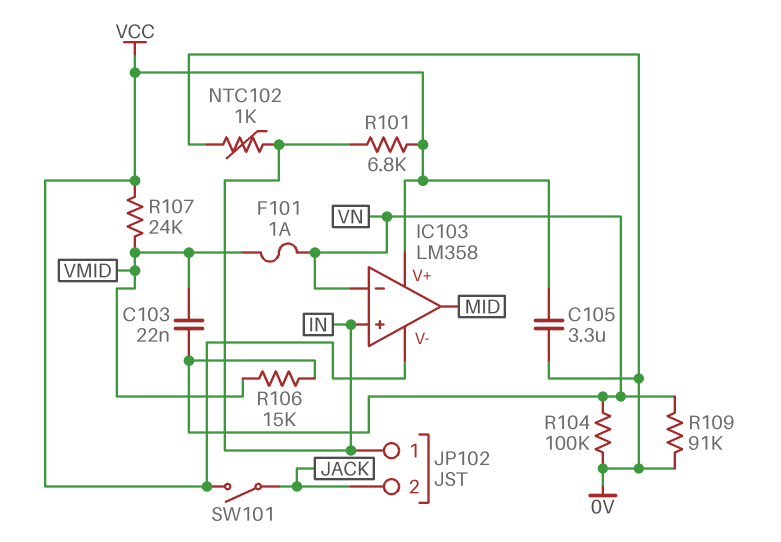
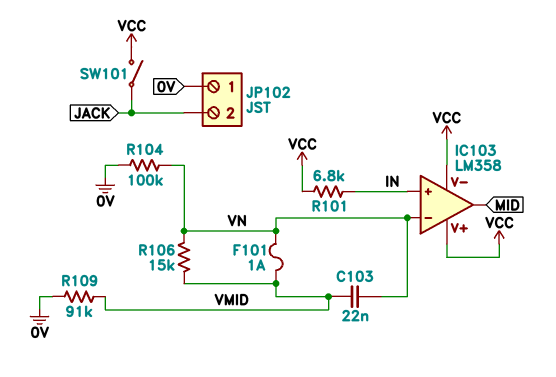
C105: 3.3uF (0V, VCC) -> none
JP102 pin 1: IN -> 0V
NTC102: 1k (0V, IN) -> none
R107: 24k (VCC, VMID) -> none
R109: 91k (0V, VN) -> 91k (0V, VMID)

